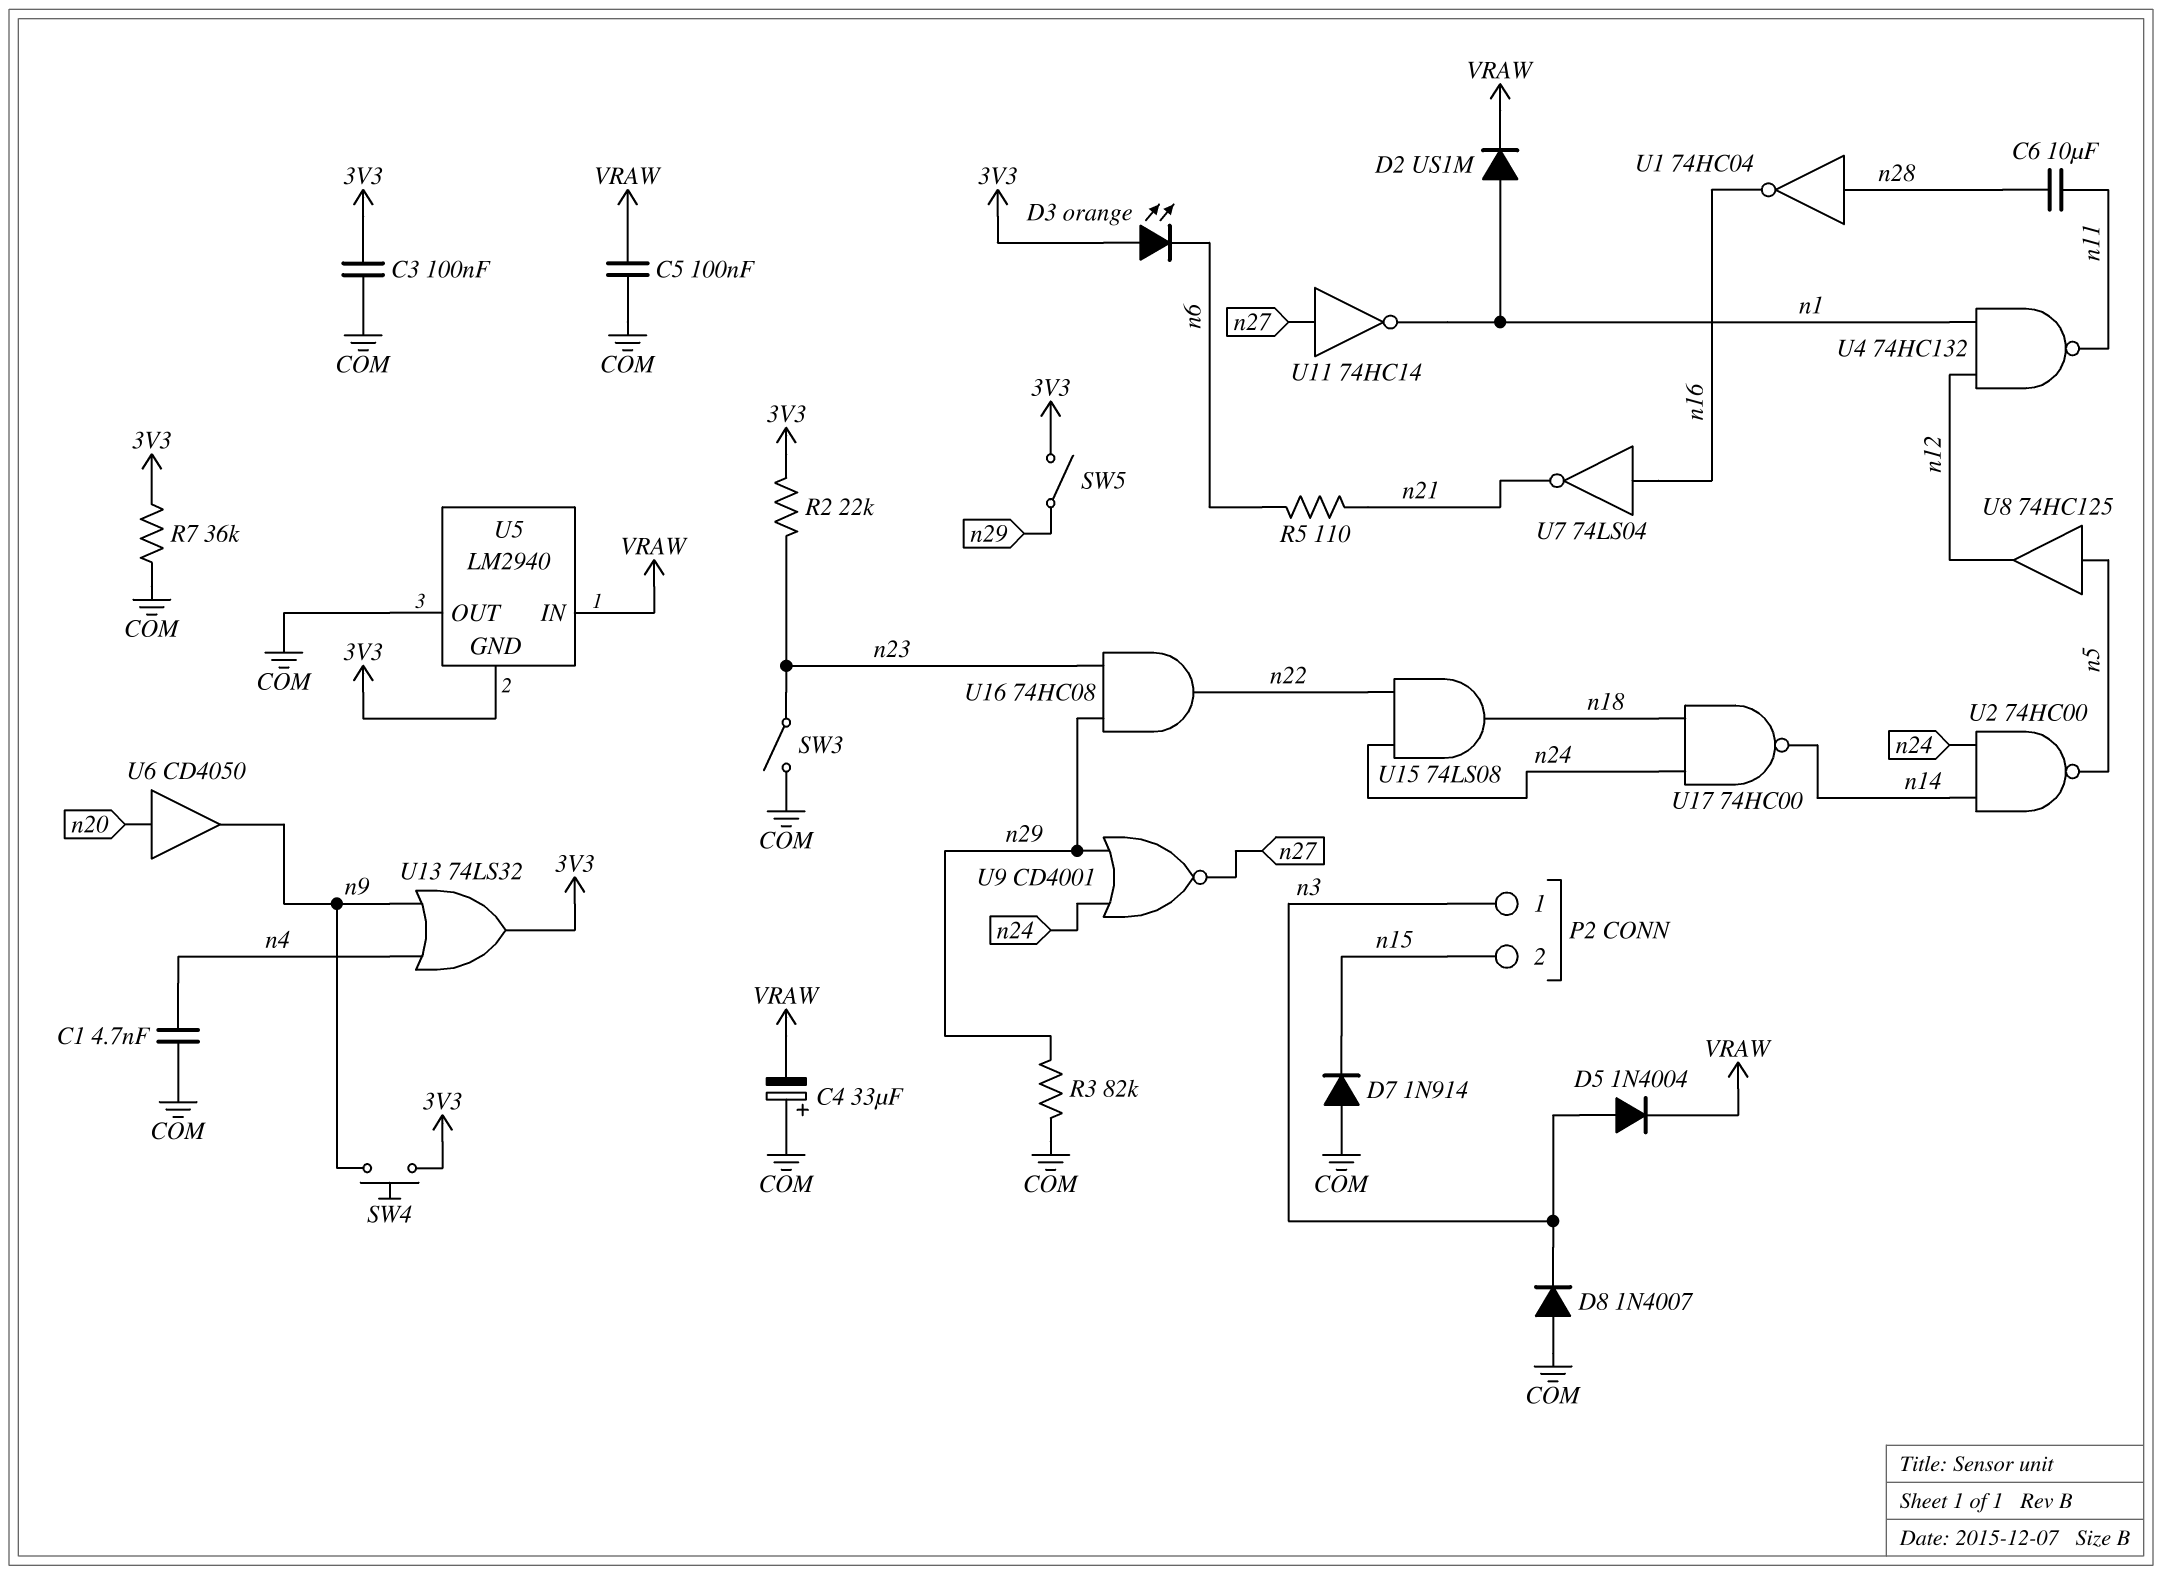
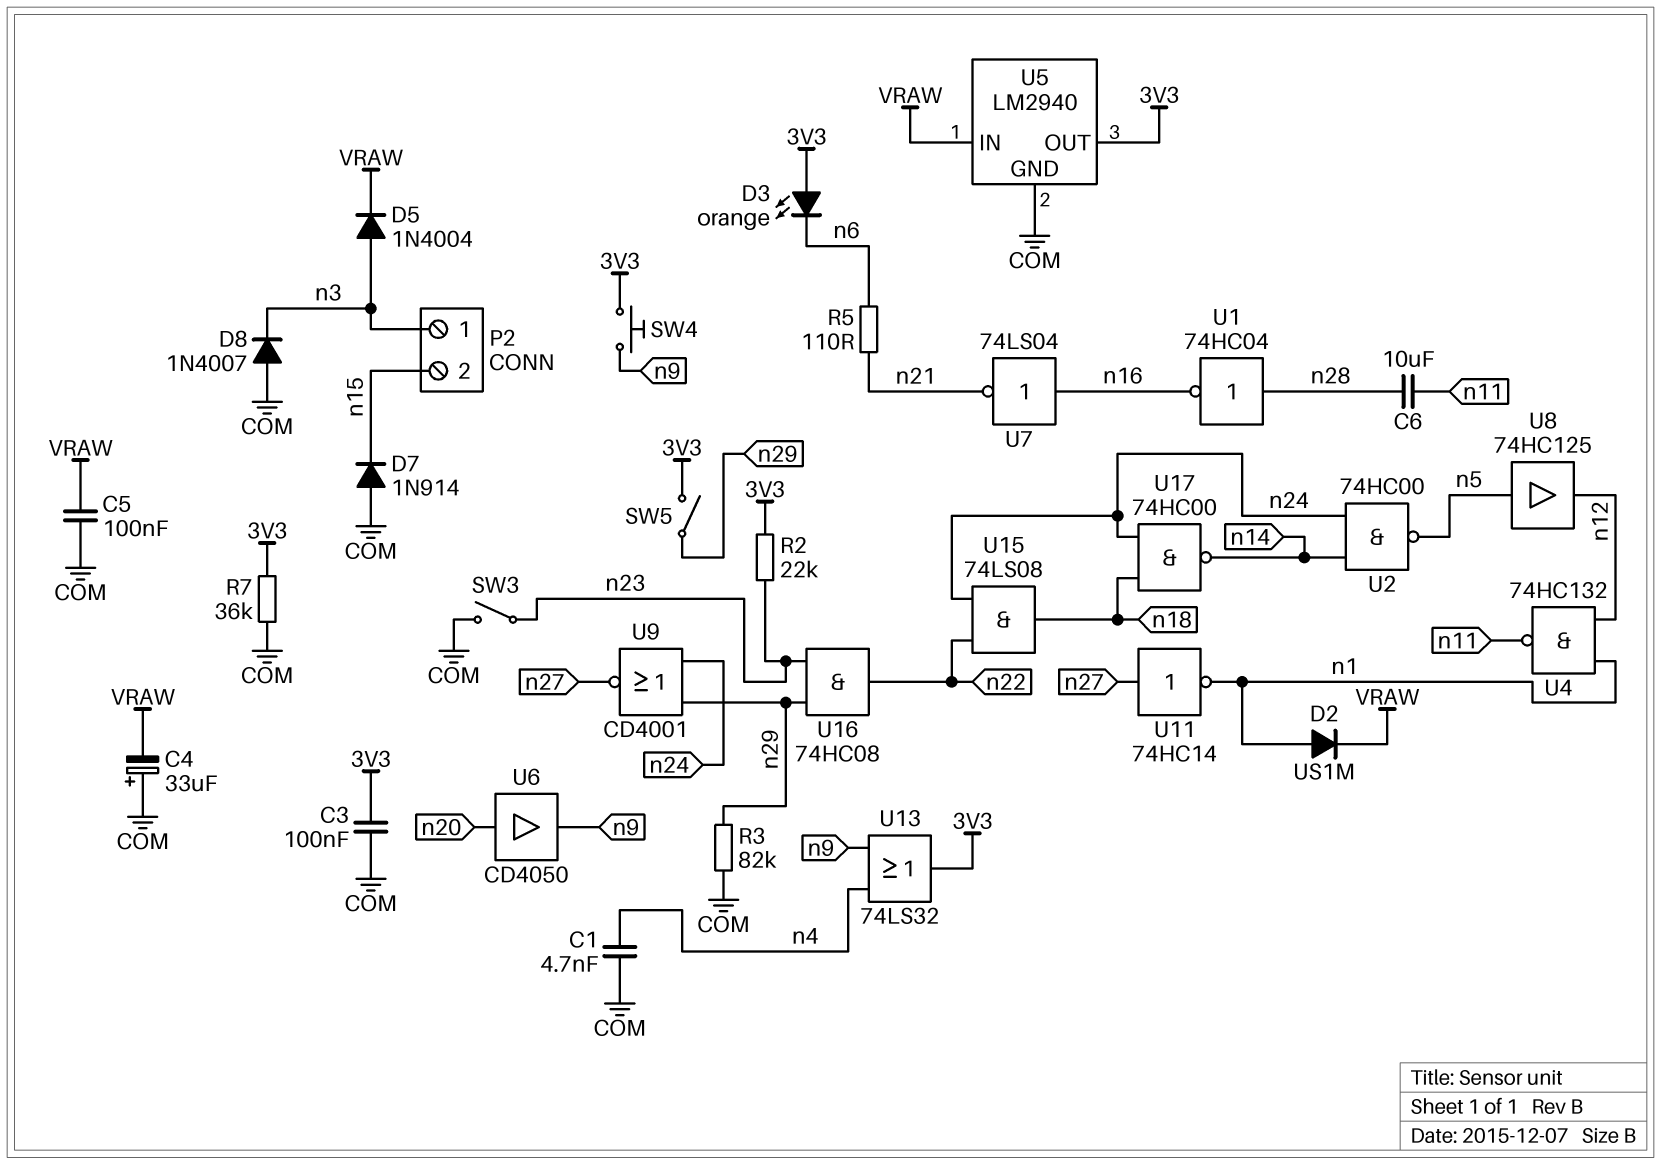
U5 pin GND: 3V3 -> COM
U5 pin OUT: COM -> 3V3

